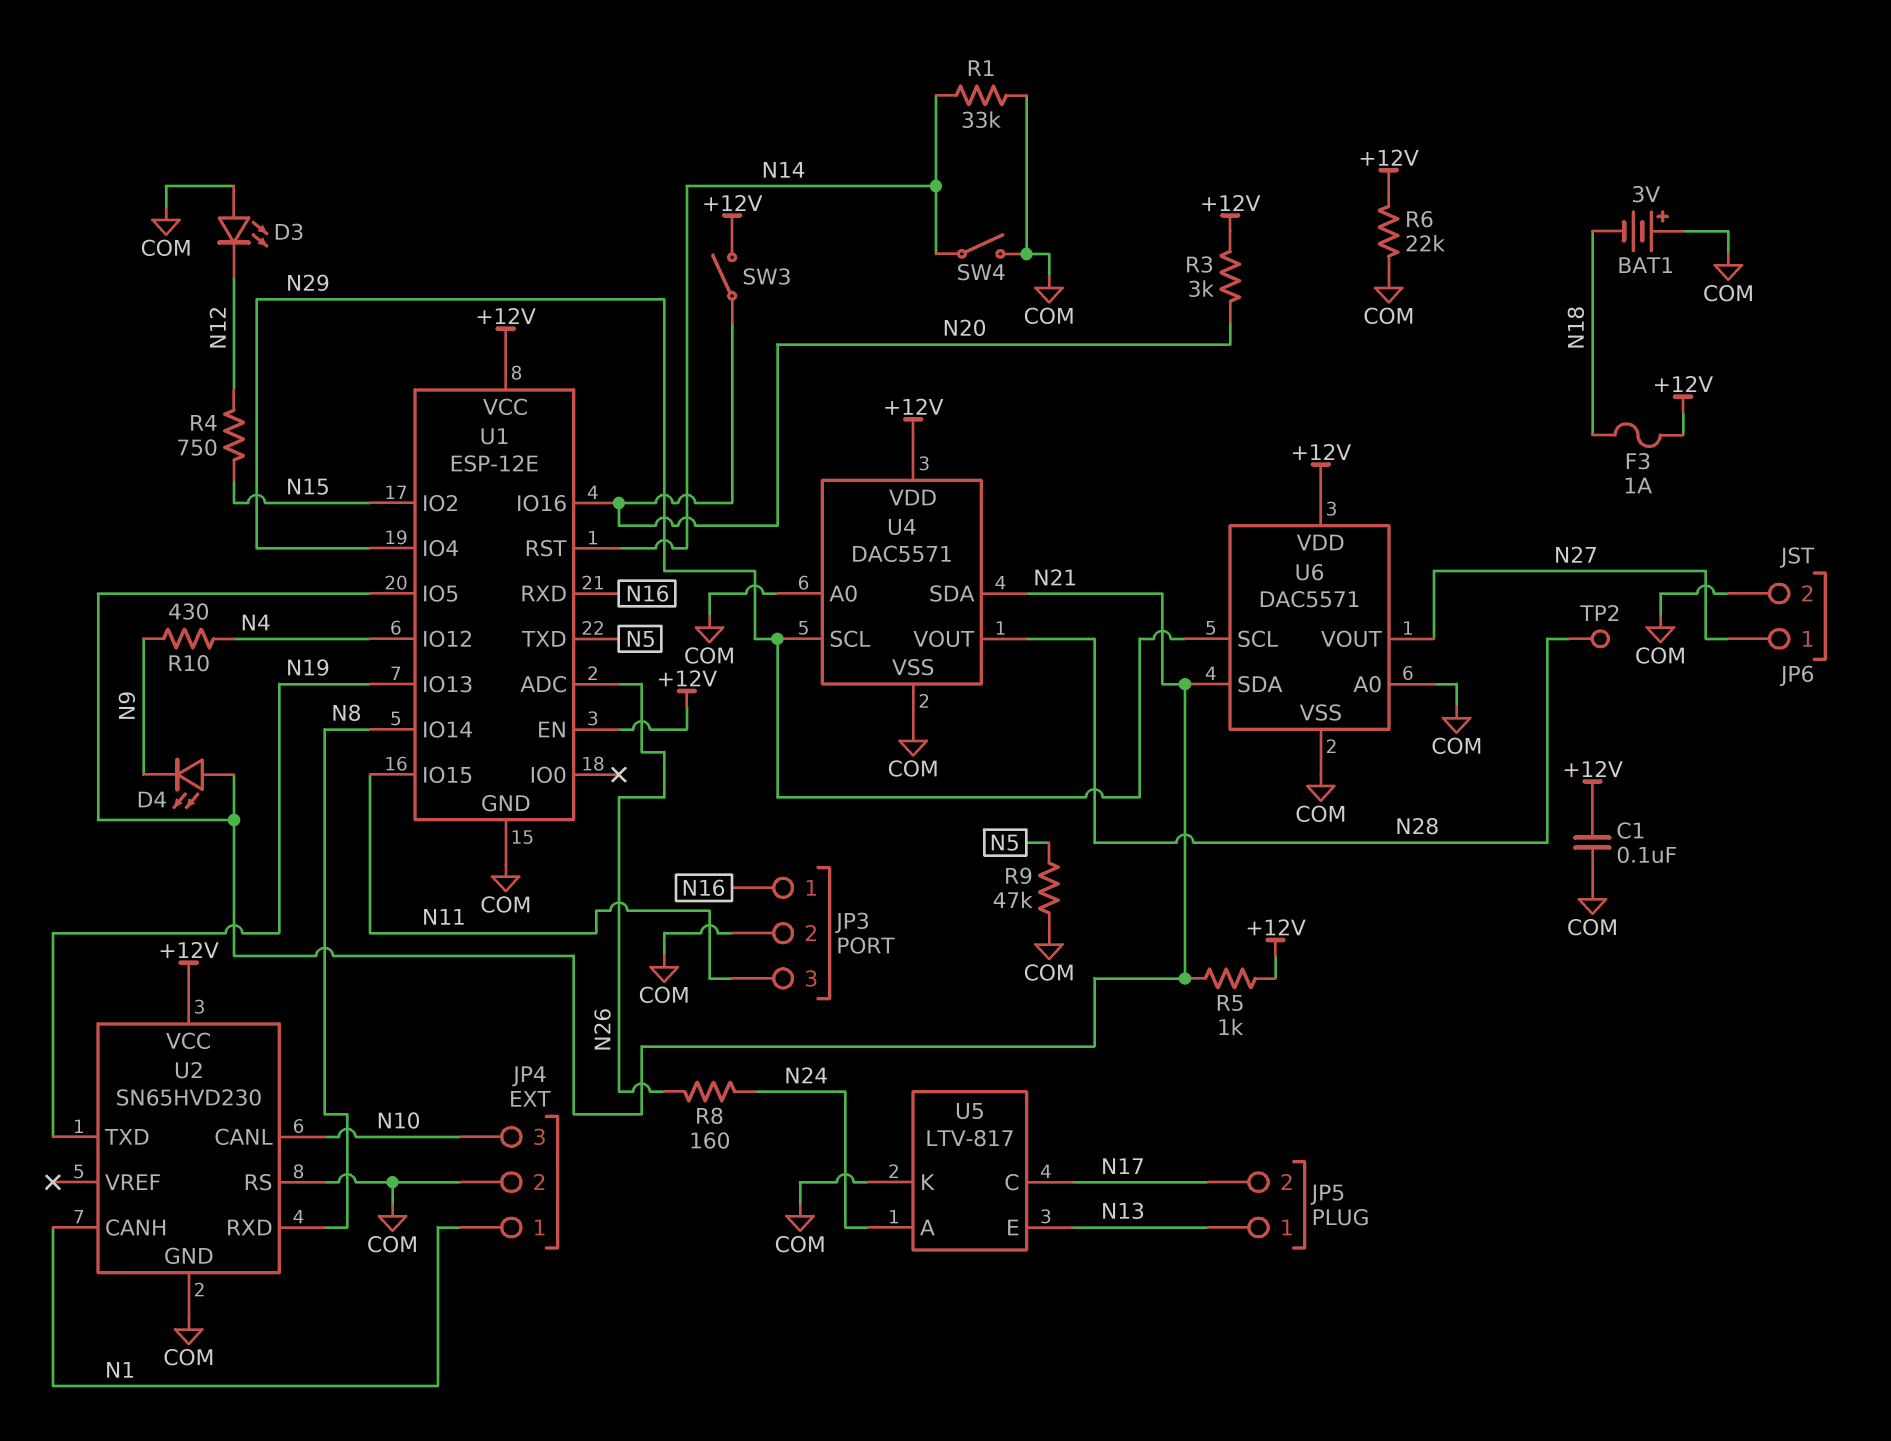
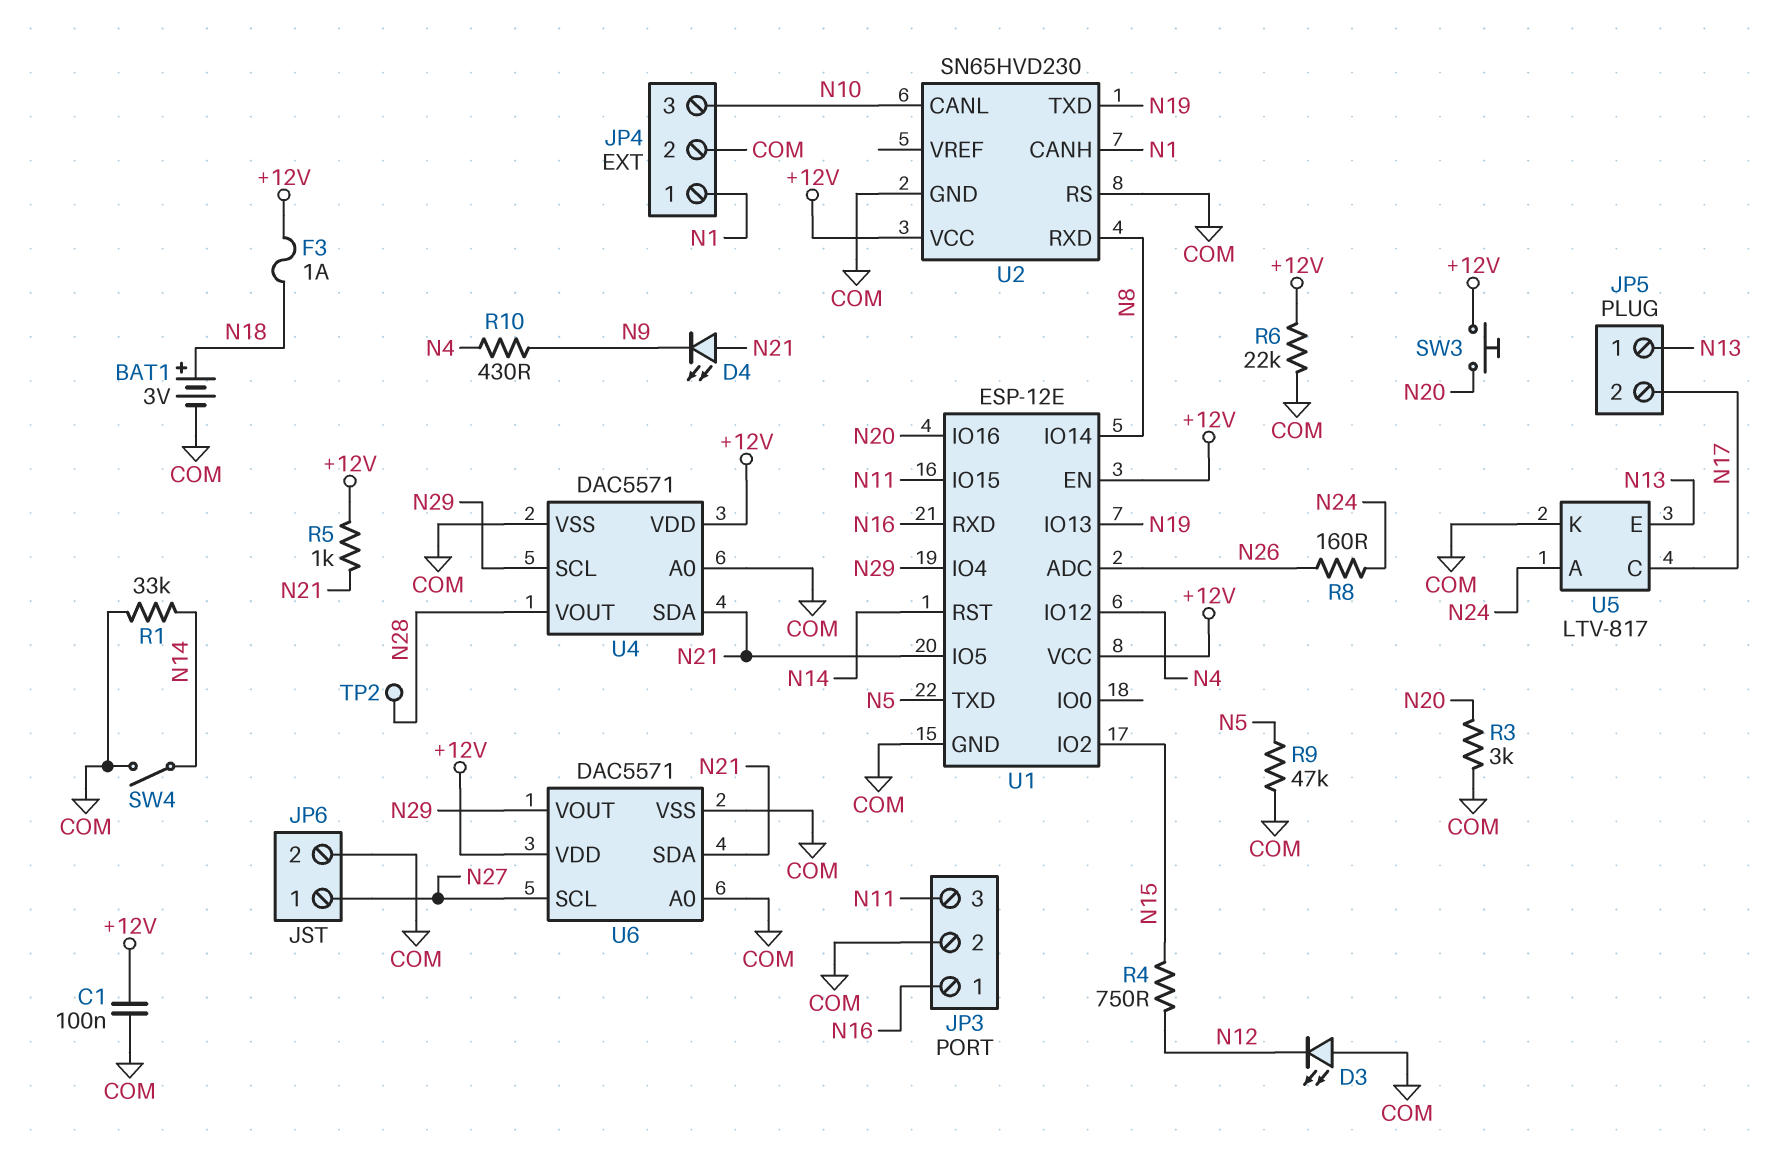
BAT1: 3V (plus COM, minus N18) -> 3V (plus N18, minus COM)
R3: 3k (+12V, N20) -> 3k (COM, N20)
SW3: switch (+12V, N20) -> button (+12V, N20)
U6 pin SCL: N29 -> N27
U6 pin VOUT: N27 -> N29

